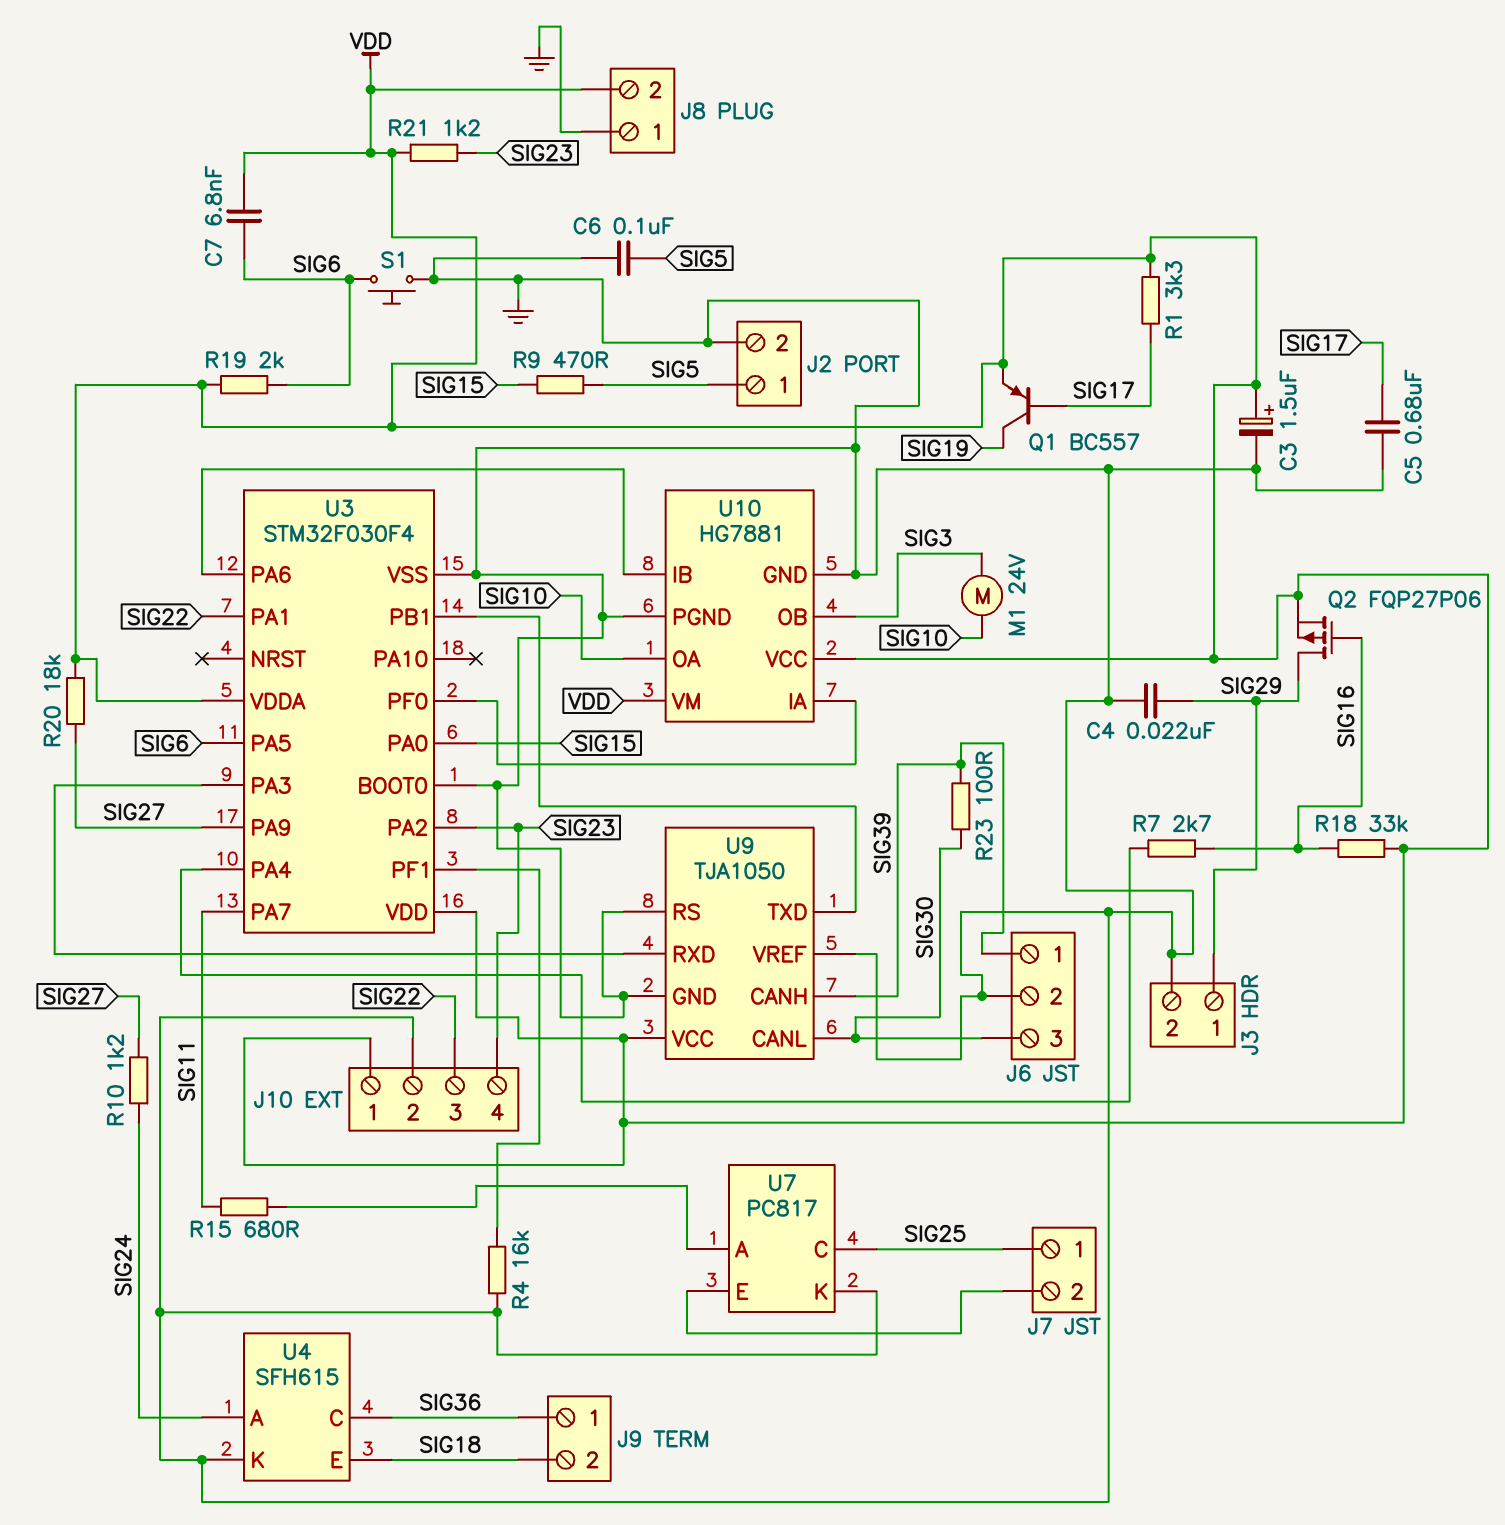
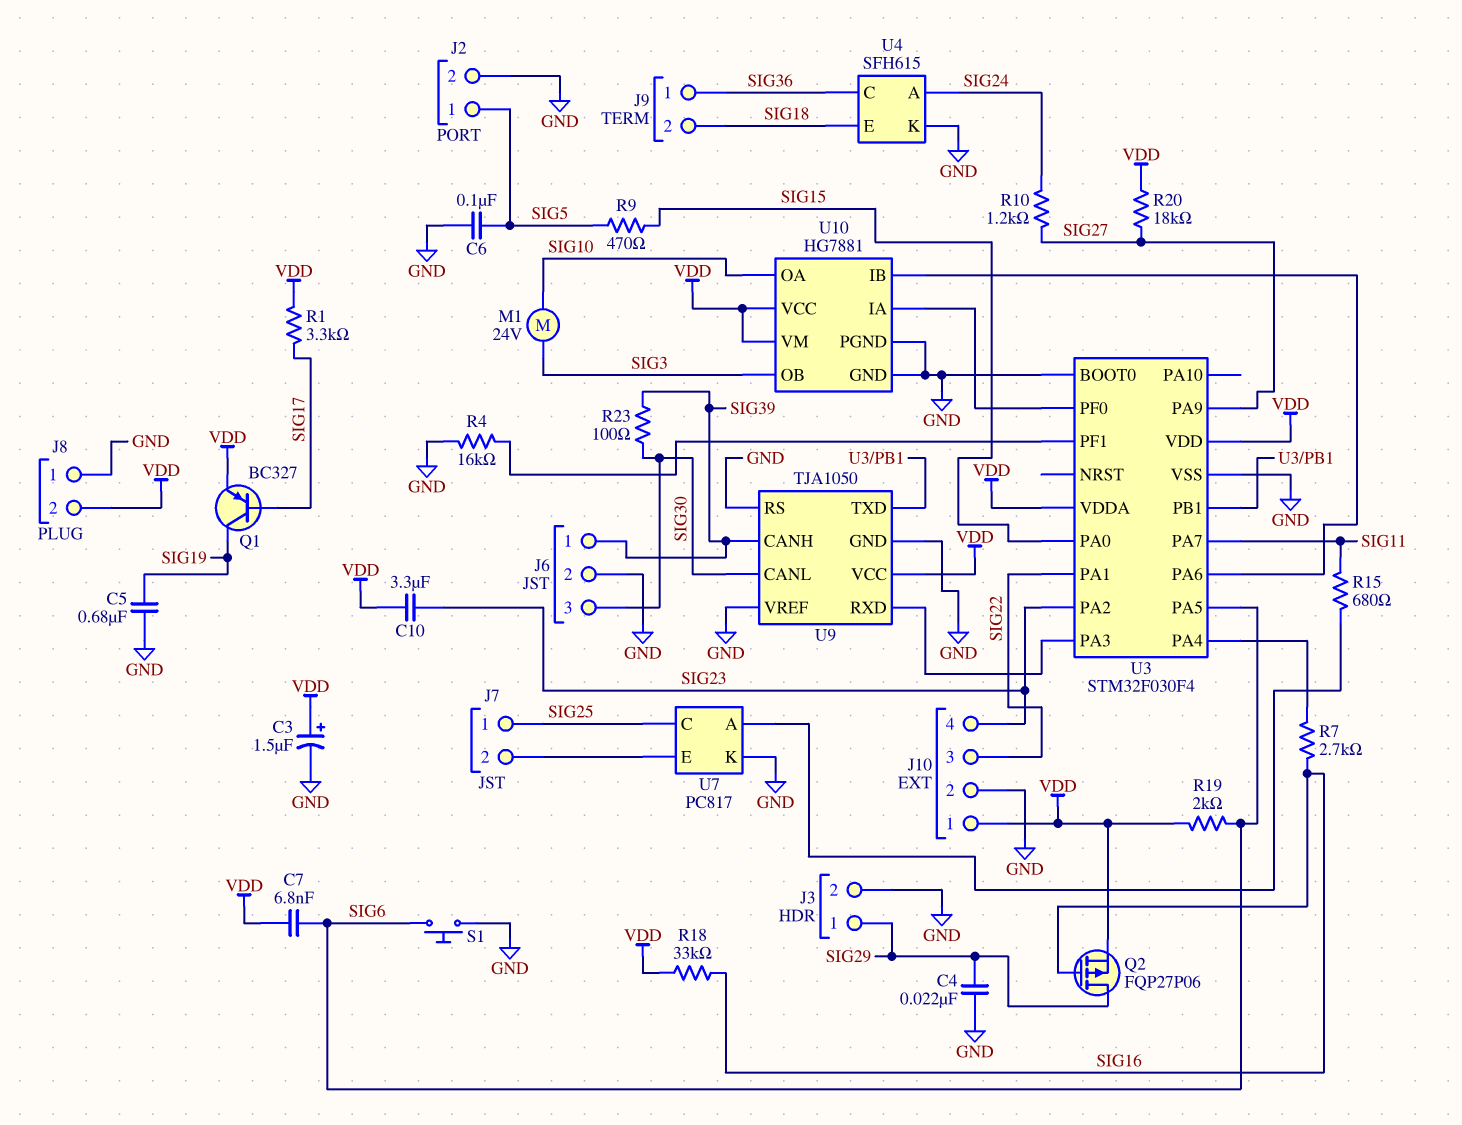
C5: 680nF (GND, SIG17) -> 680nF (GND, SIG19)
C10: none -> 3.3uF (SIG23, VDD)
Q1: PNP BC557 (B SIG17, C SIG19, E VDD) -> PNP BC327 (B SIG17, C SIG19, E VDD)
R21: 1.2k (SIG23, VDD) -> none

